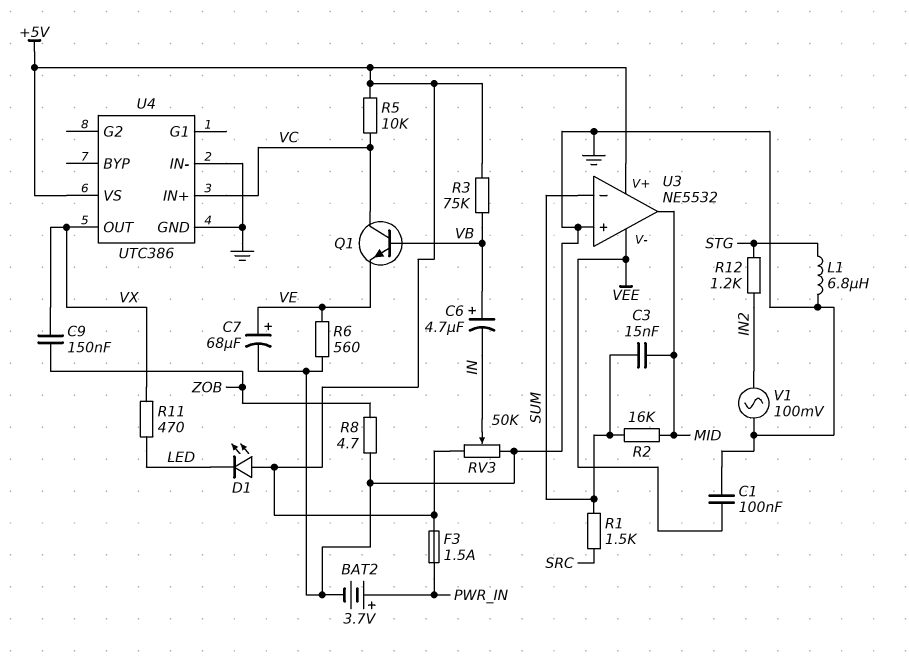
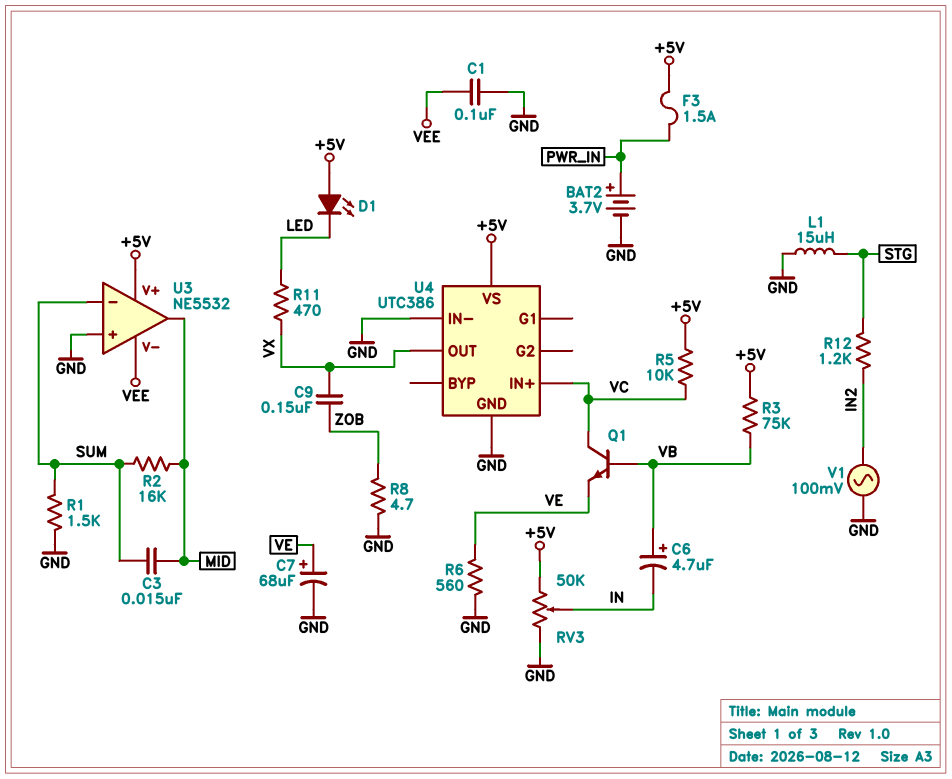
L1: 6.8uH (GND, STG) -> 15uH (GND, STG)
R1: 1.5k (SRC, SUM) -> 1.5k (GND, SUM)

